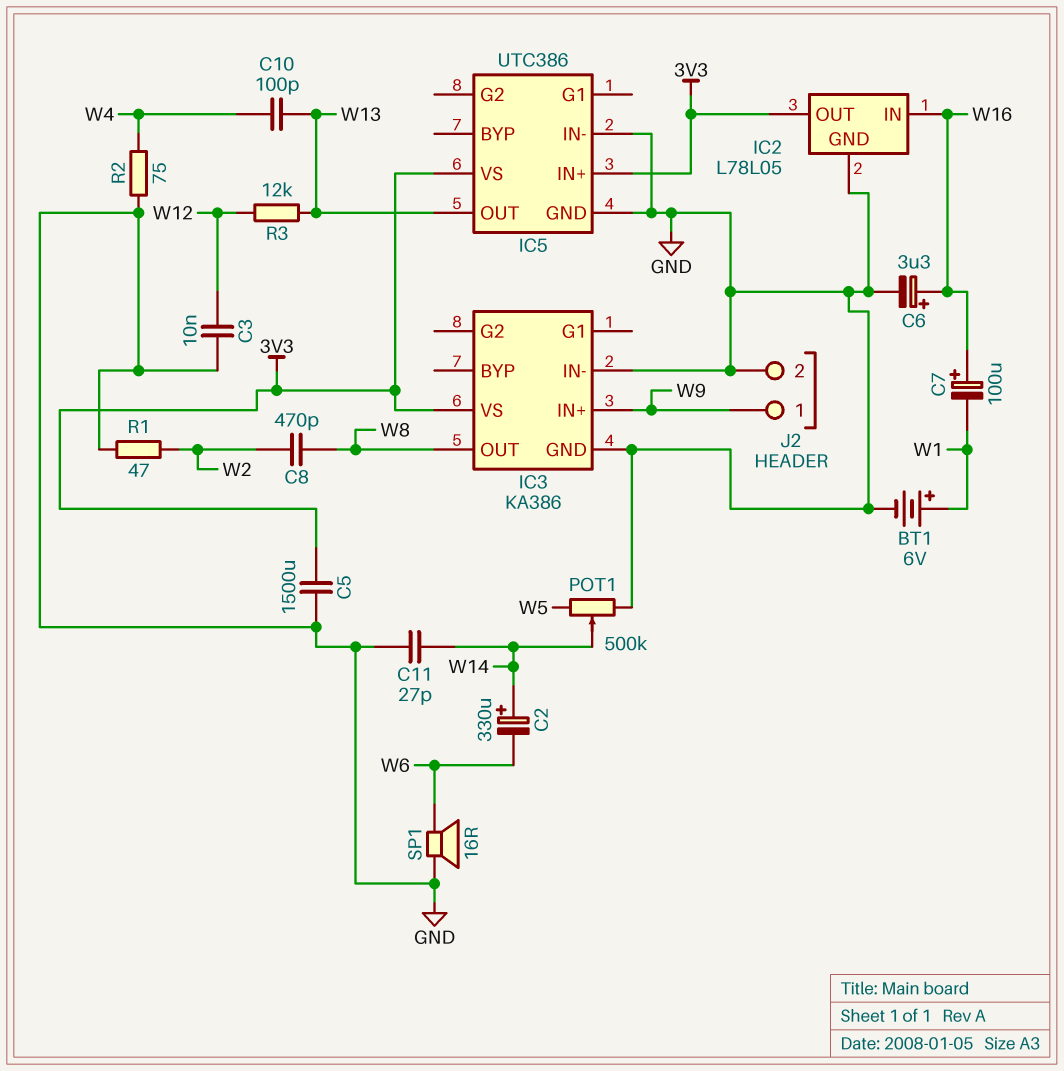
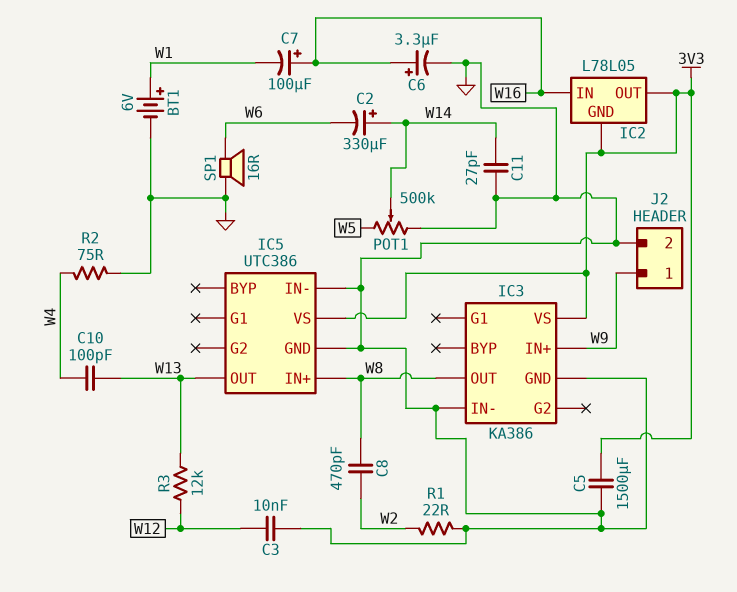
IC2 pin GND: GND -> 3V3
IC5 pin IN+: 3V3 -> W8
R1: 47 (GND, W2) -> 22 (GND, W2)

